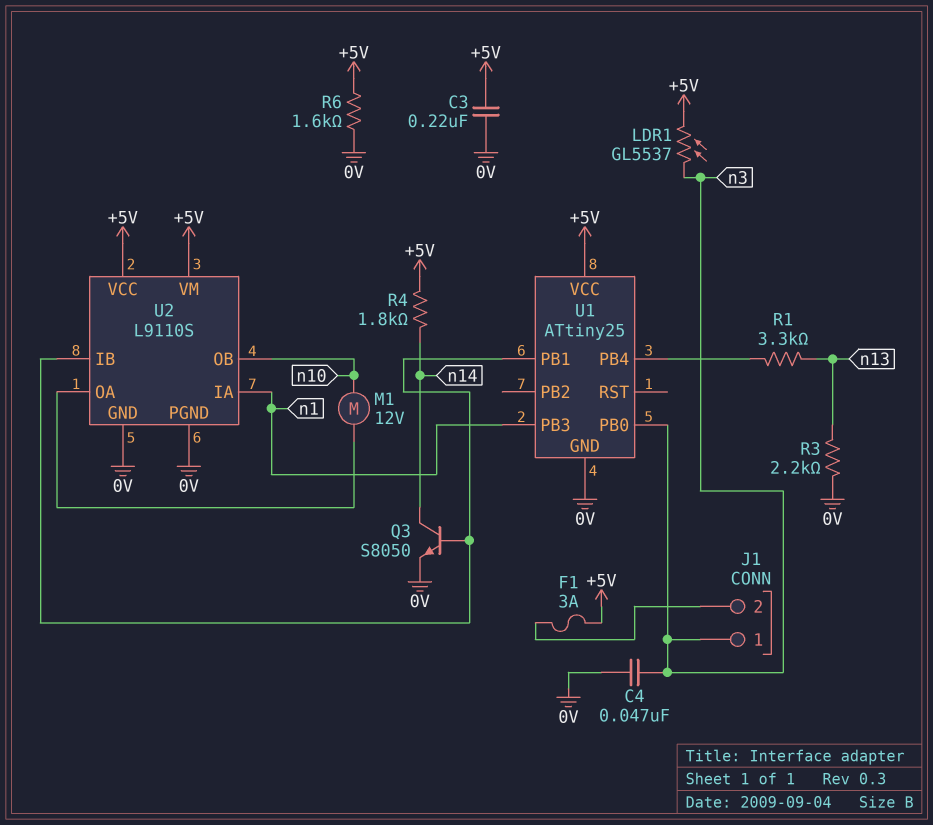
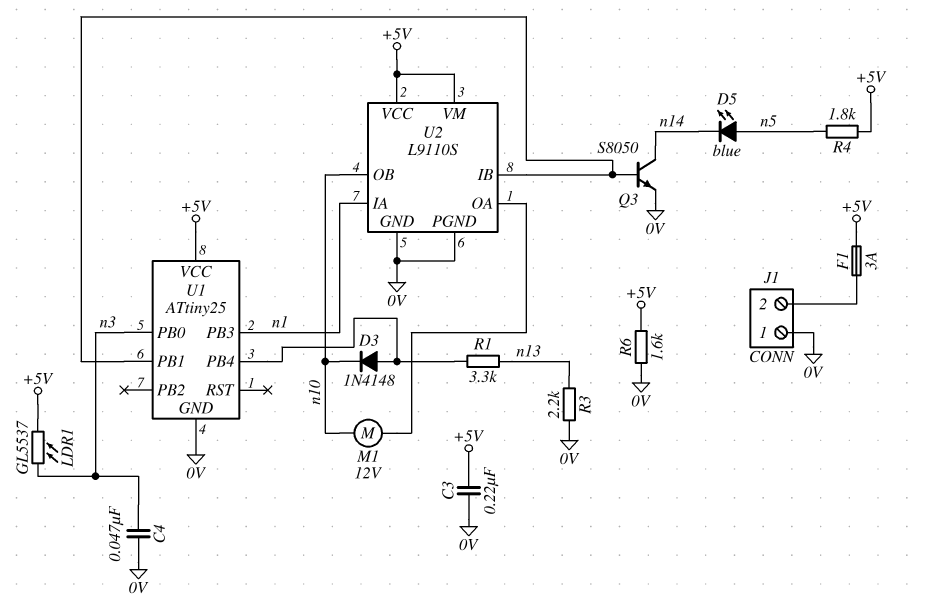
D3: none -> diode 1N4148 (A U1/PB4, K n10)
D5: none -> LED blue (A n5, K n14)
J1 pin 1: n3 -> 0V
R4: 1.8k (+5V, n14) -> 1.8k (+5V, n5)

